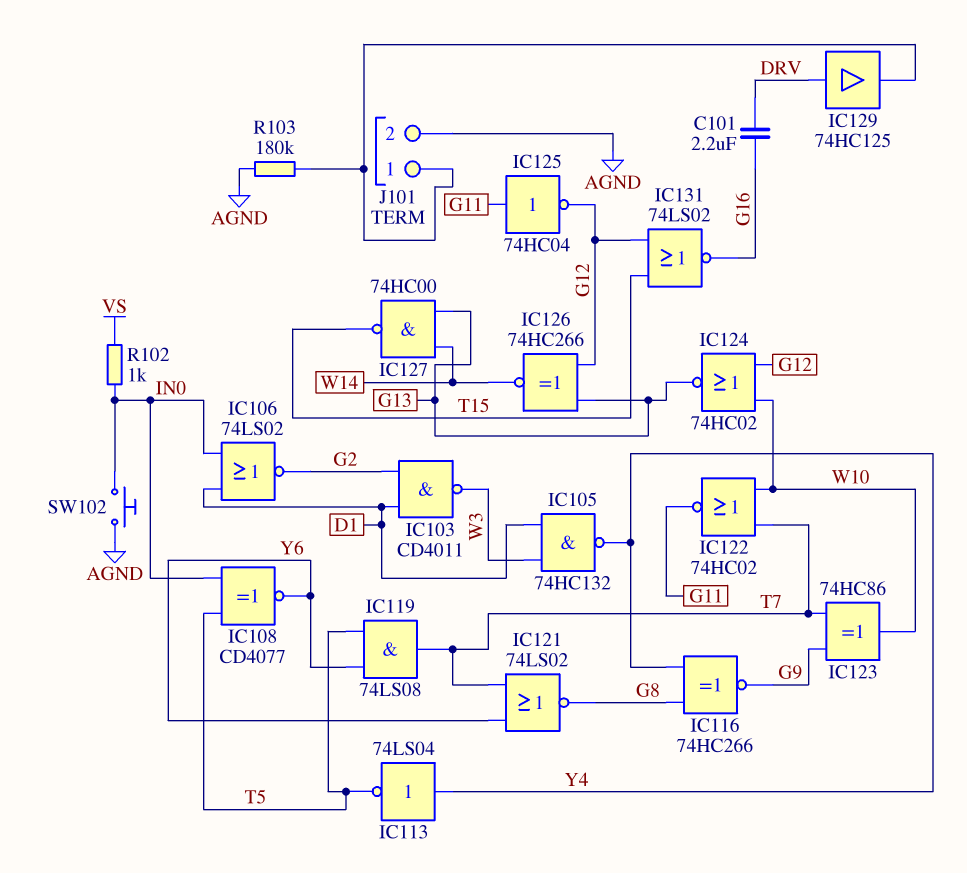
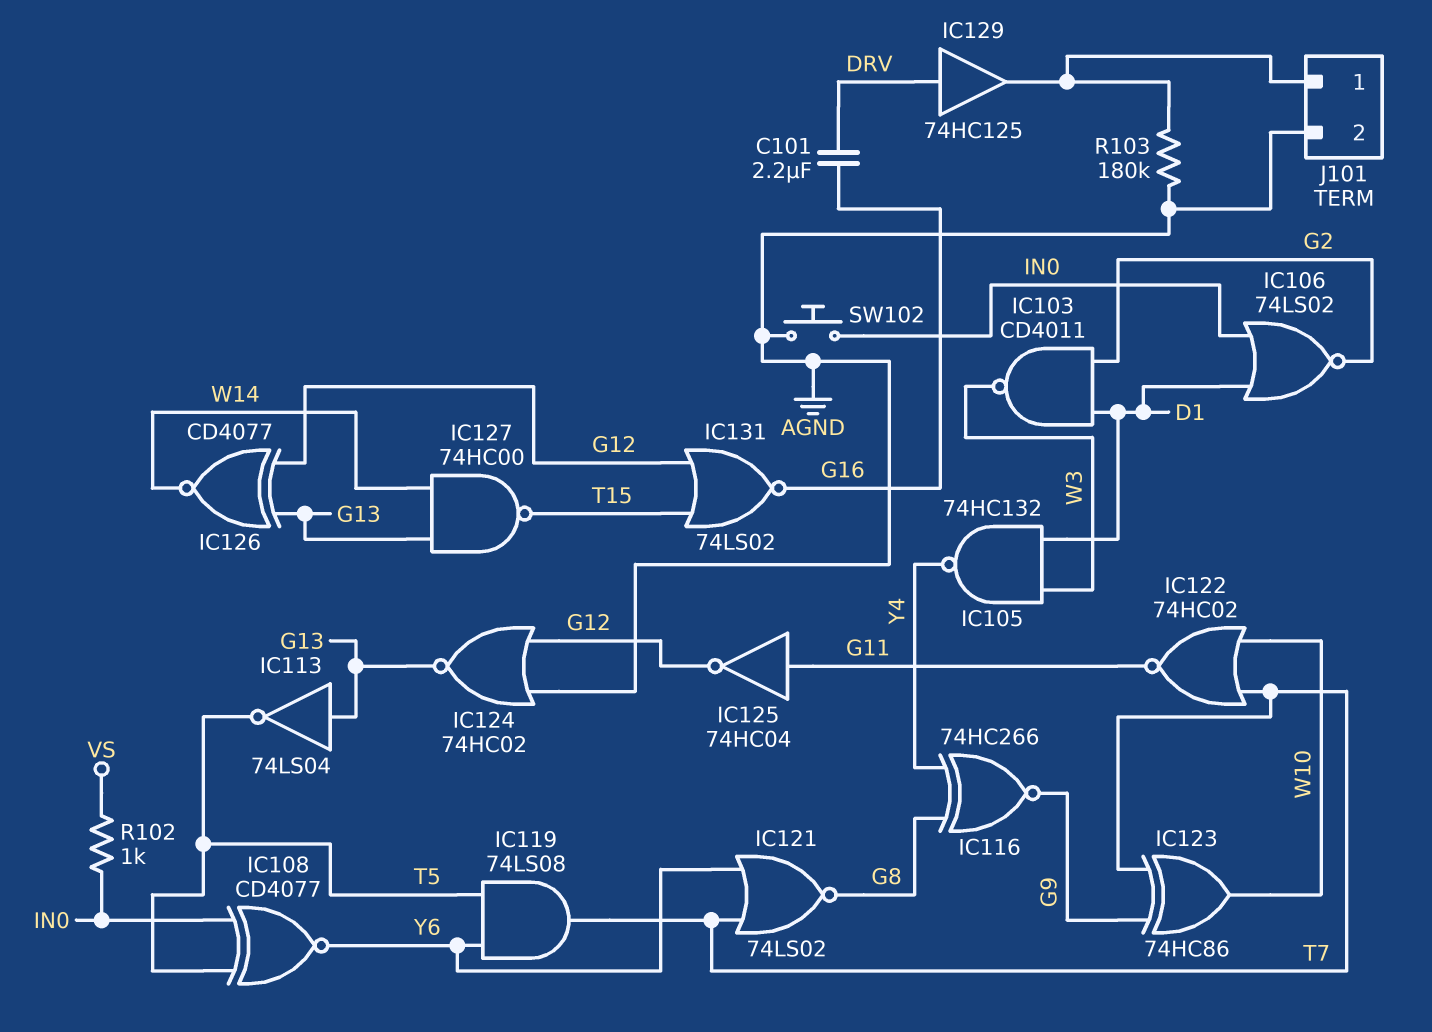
IC113: NOT 74LS04 (in Y4, out T5) -> NOT 74LS04 (in G13, out T5)
IC124: NOR 74HC02 (in G12, in W10, out G13) -> NOR 74HC02 (in AGND, in G12, out G13)
IC126: XNOR 74HC266 (in G12, in G13, out W14) -> XNOR CD4077 (in G12, in G13, out W14)

